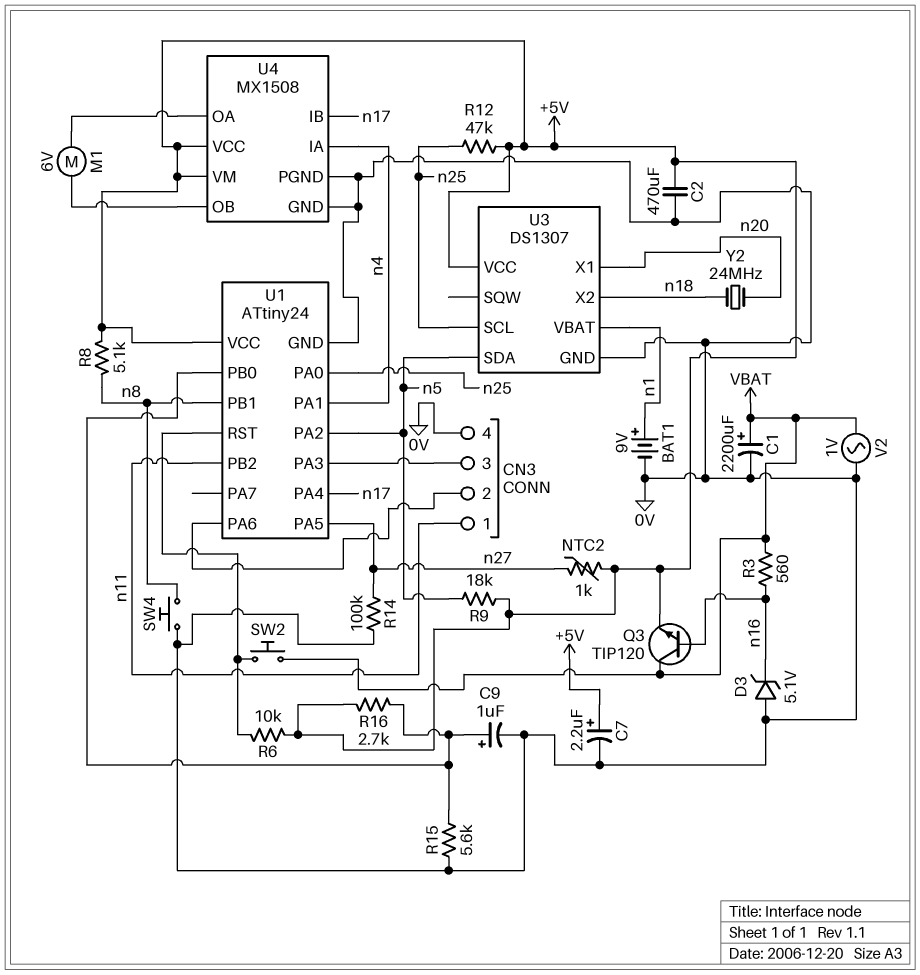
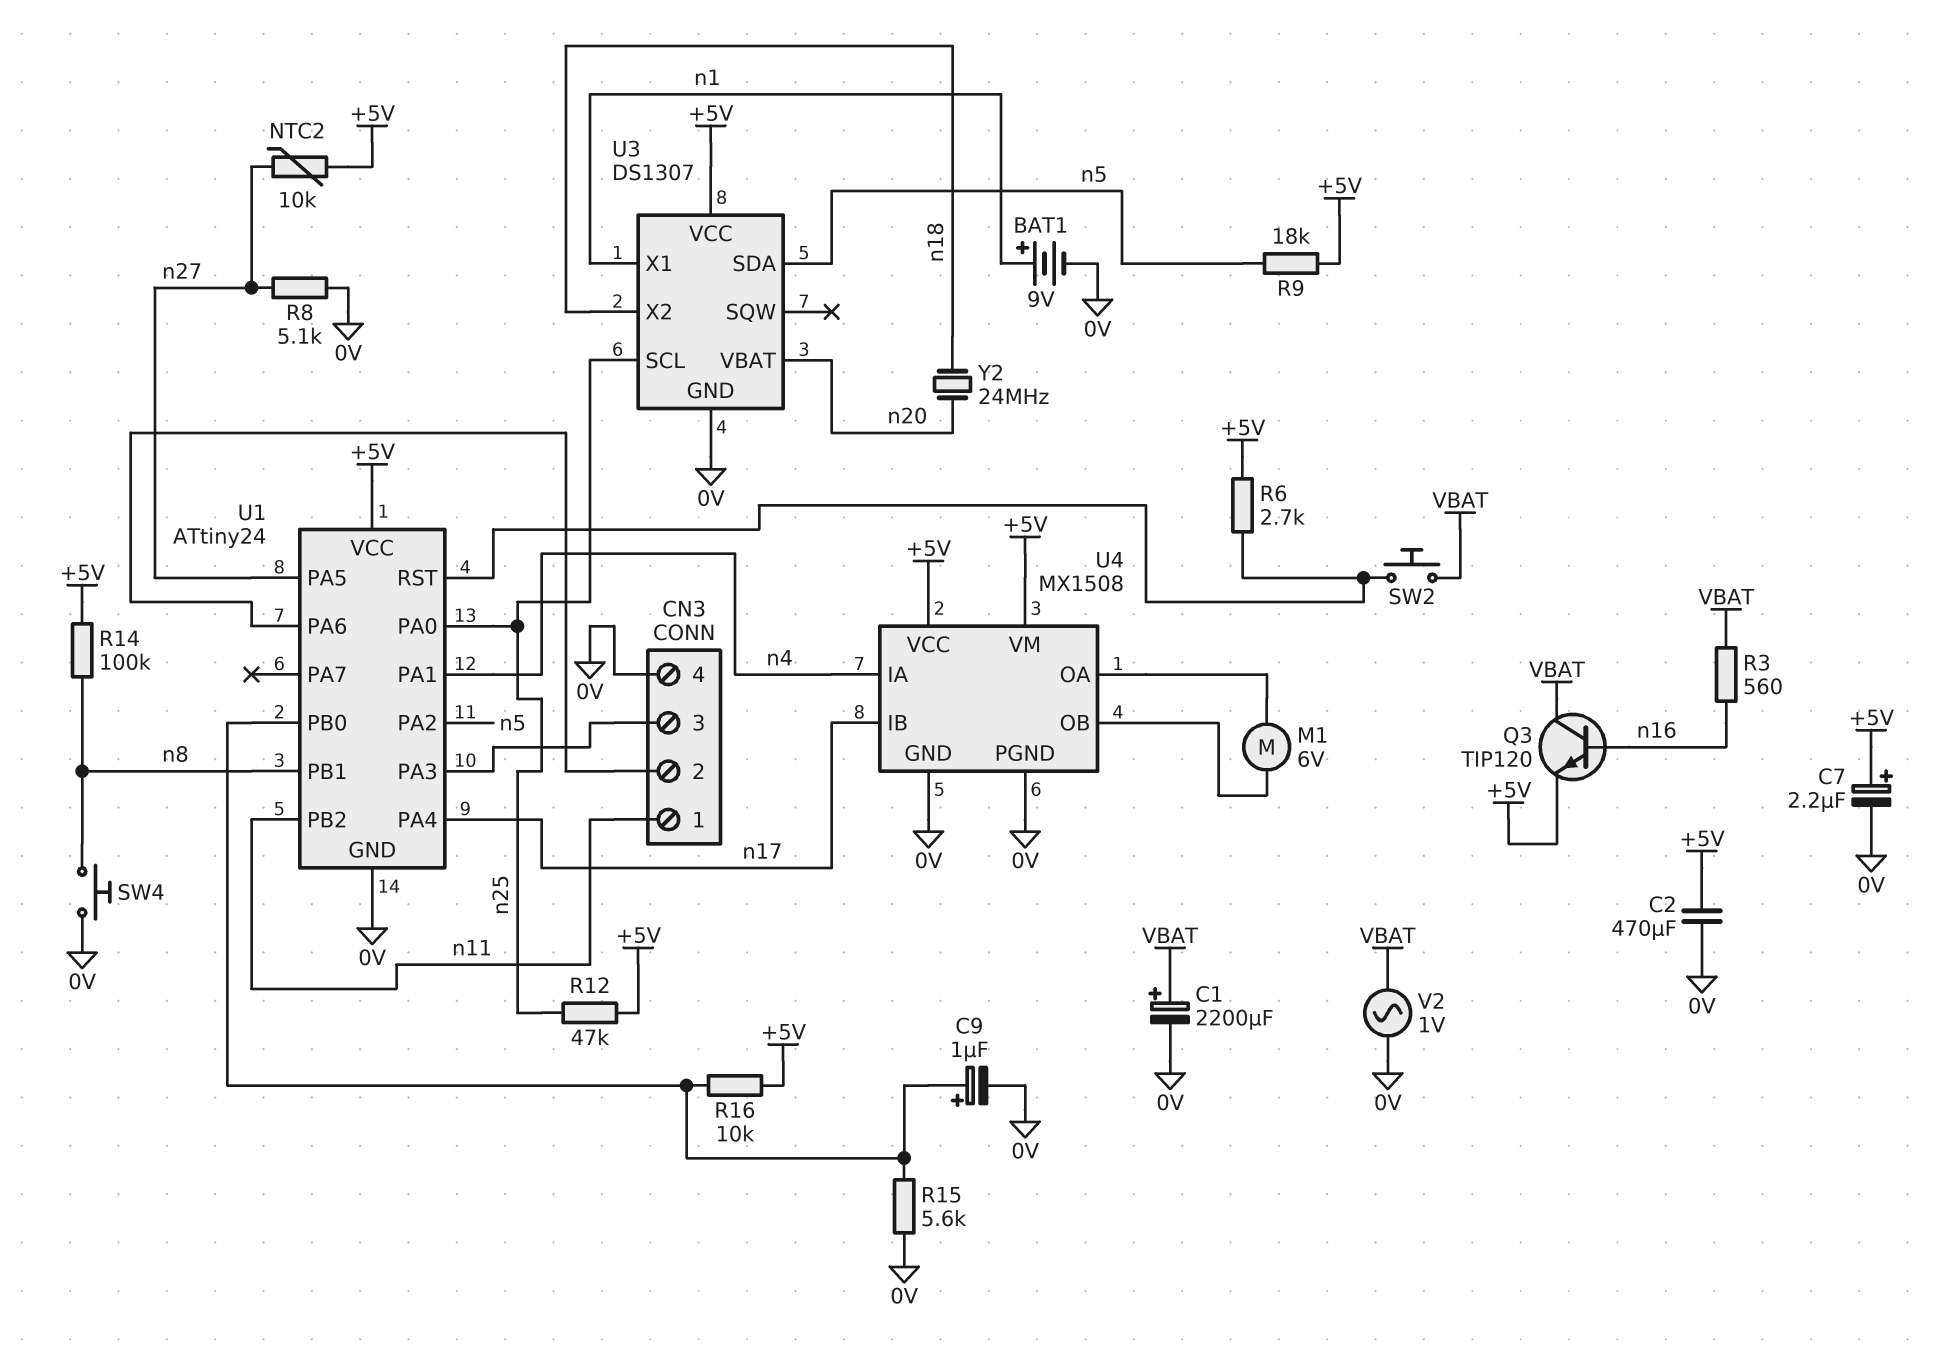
D3: zener 5.1V (A 0V, K n16) -> none
NTC2: 1k (+5V, n27) -> 10k (+5V, n27)
R6: 10k (+5V, U1/RST) -> 2.7k (+5V, U1/RST)
R8: 5.1k (+5V, n8) -> 5.1k (0V, n27)
R14: 100k (0V, n27) -> 100k (+5V, n8)
R16: 2.7k (+5V, U1/PB0) -> 10k (+5V, U1/PB0)
U3 pin VBAT: n1 -> n20
U3 pin X1: n20 -> n1

